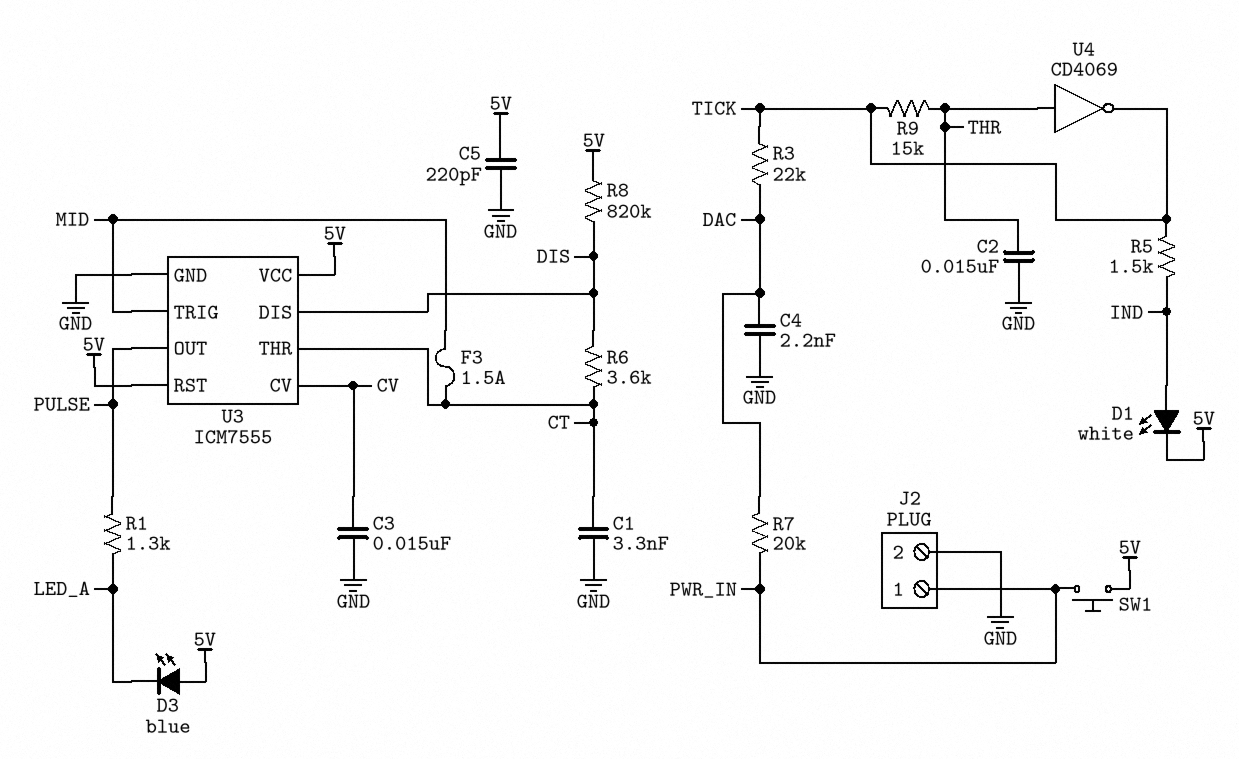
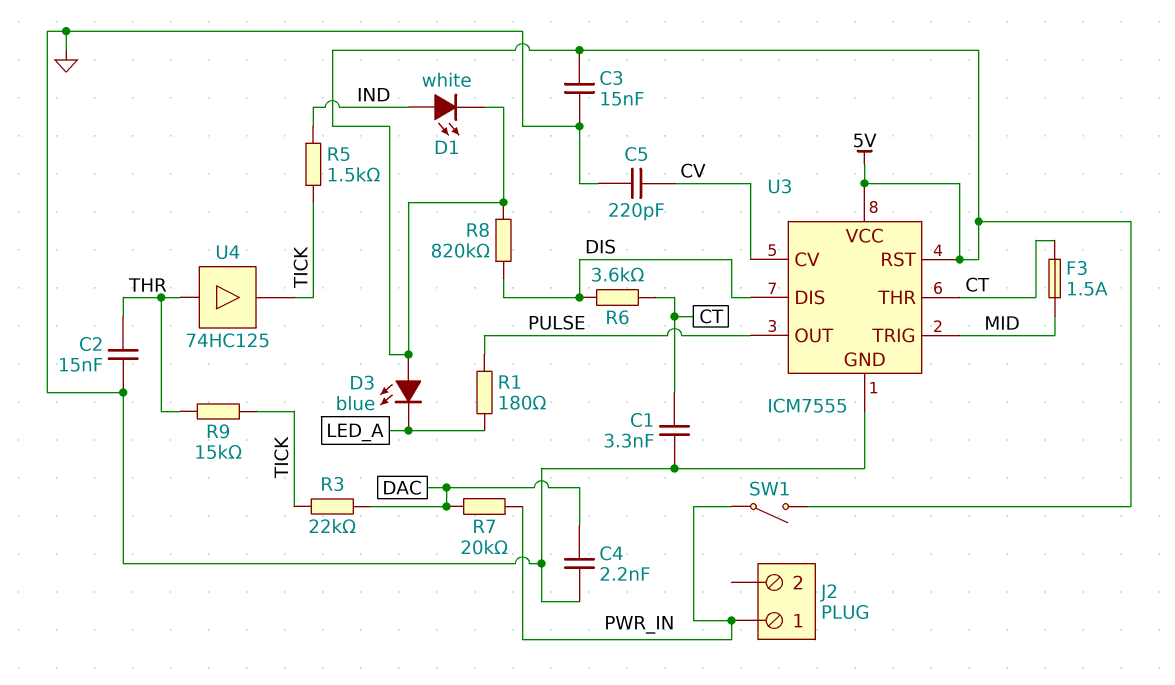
C3: 15nF (CV, GND) -> 15nF (5V, GND)
C5: 220pF (5V, GND) -> 220pF (CV, GND)
J2 pin 2: GND -> none
R1: 1.3k (LED_A, PULSE) -> 180 (LED_A, PULSE)
SW1: button (5V, PWR_IN) -> switch (5V, PWR_IN)
U4: NOT CD4069 (in THR, out TICK) -> buffer 74HC125 (in THR, out TICK)

